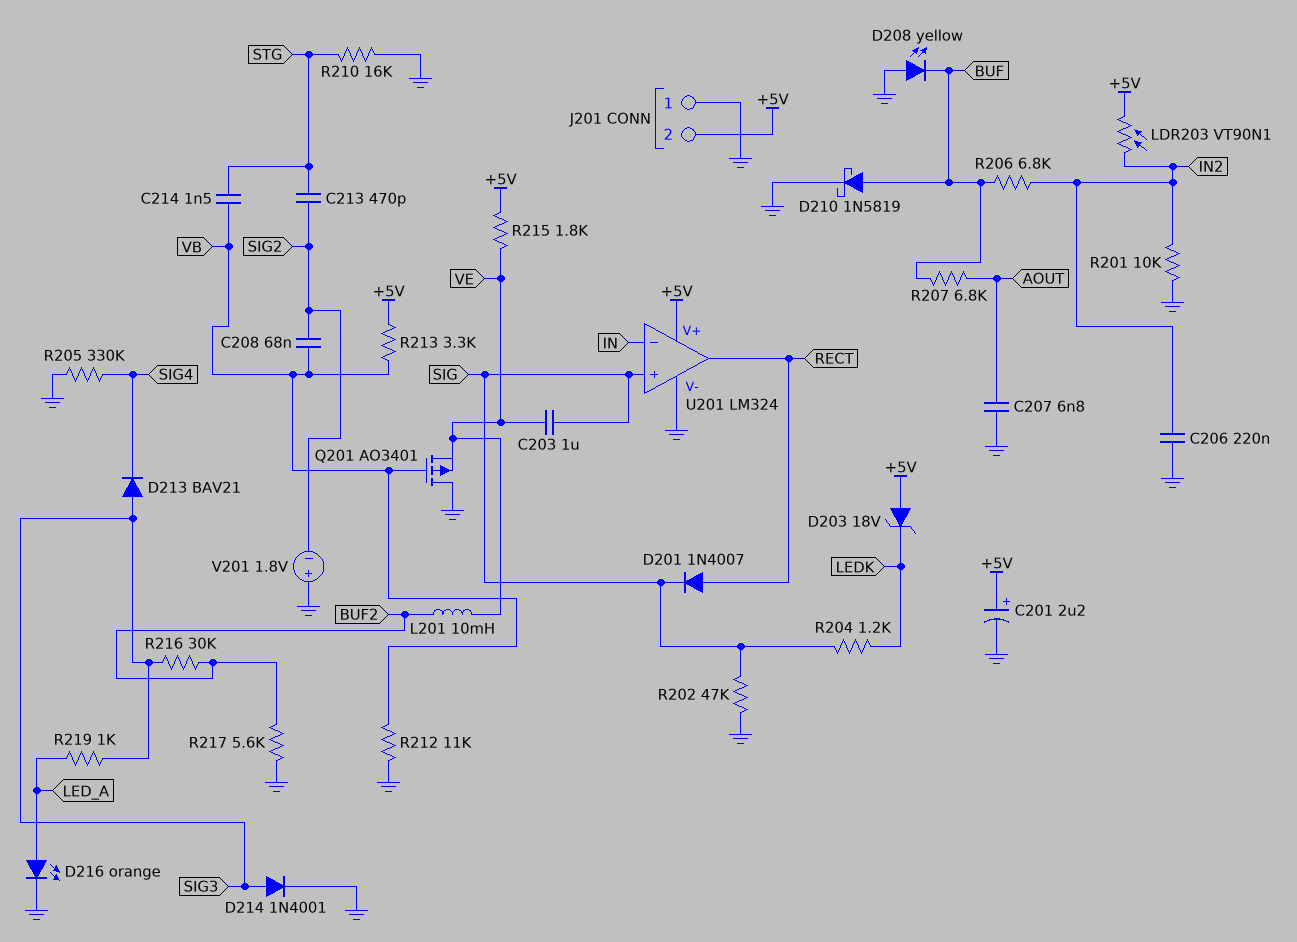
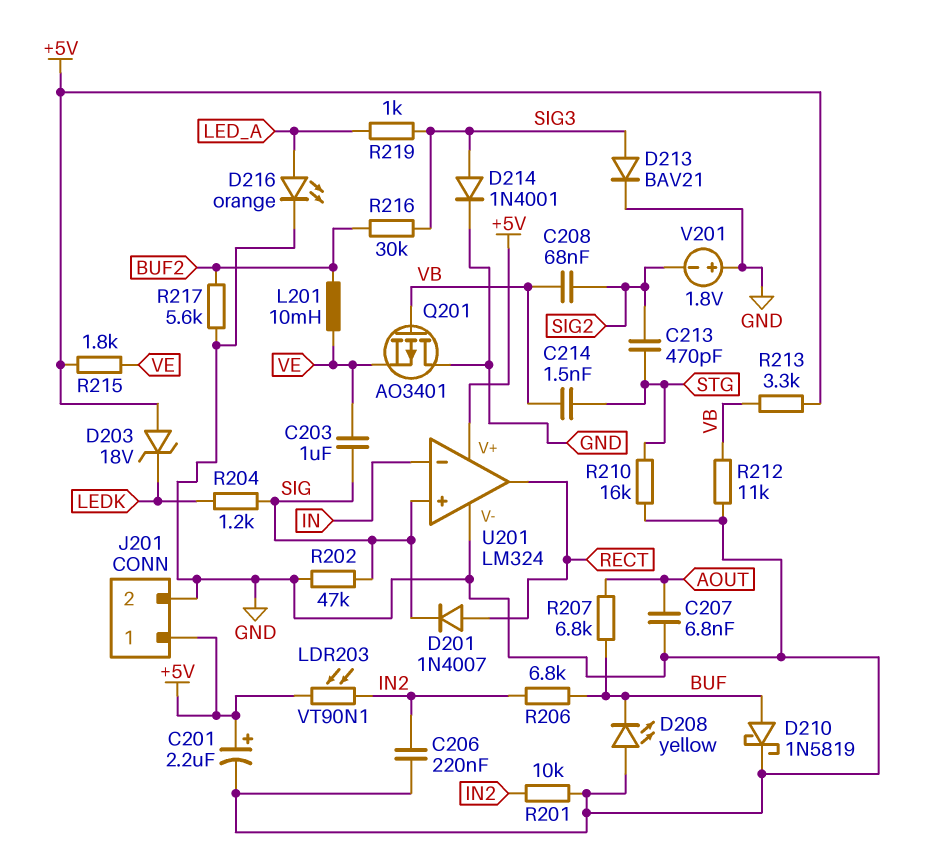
D213: diode BAV21 (A SIG3, K SIG4) -> diode BAV21 (A SIG3, K GND)
J201 pin 1: GND -> +5V
J201 pin 2: +5V -> GND
R205: 330k (GND, SIG4) -> none

